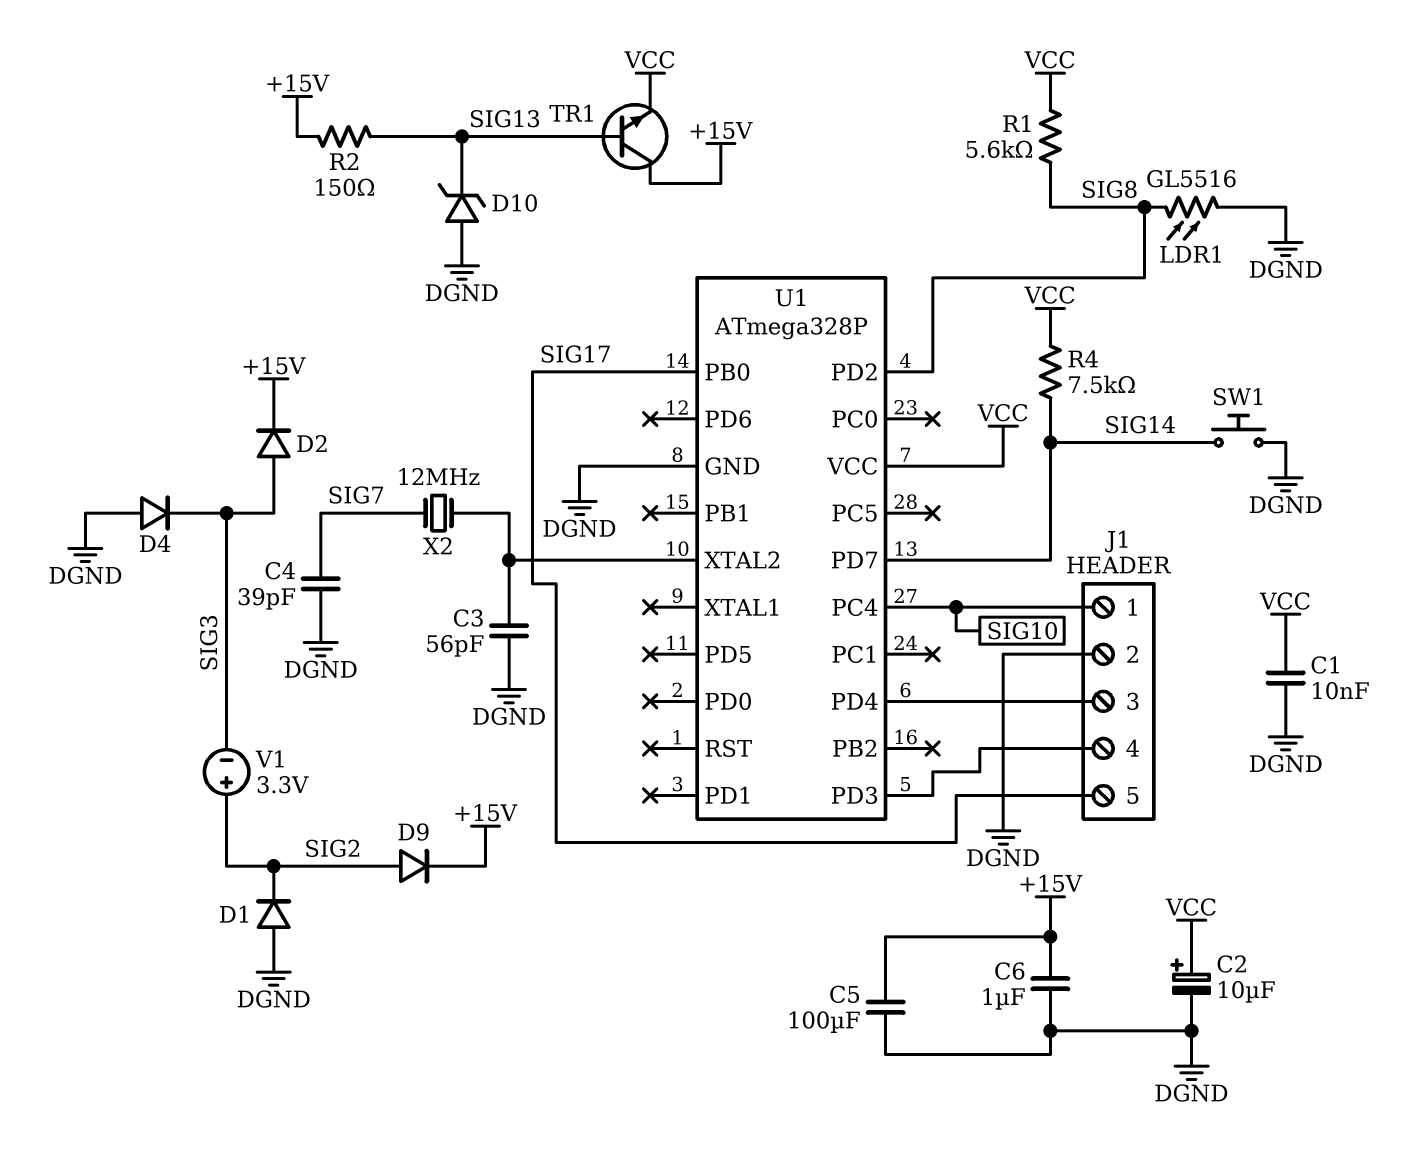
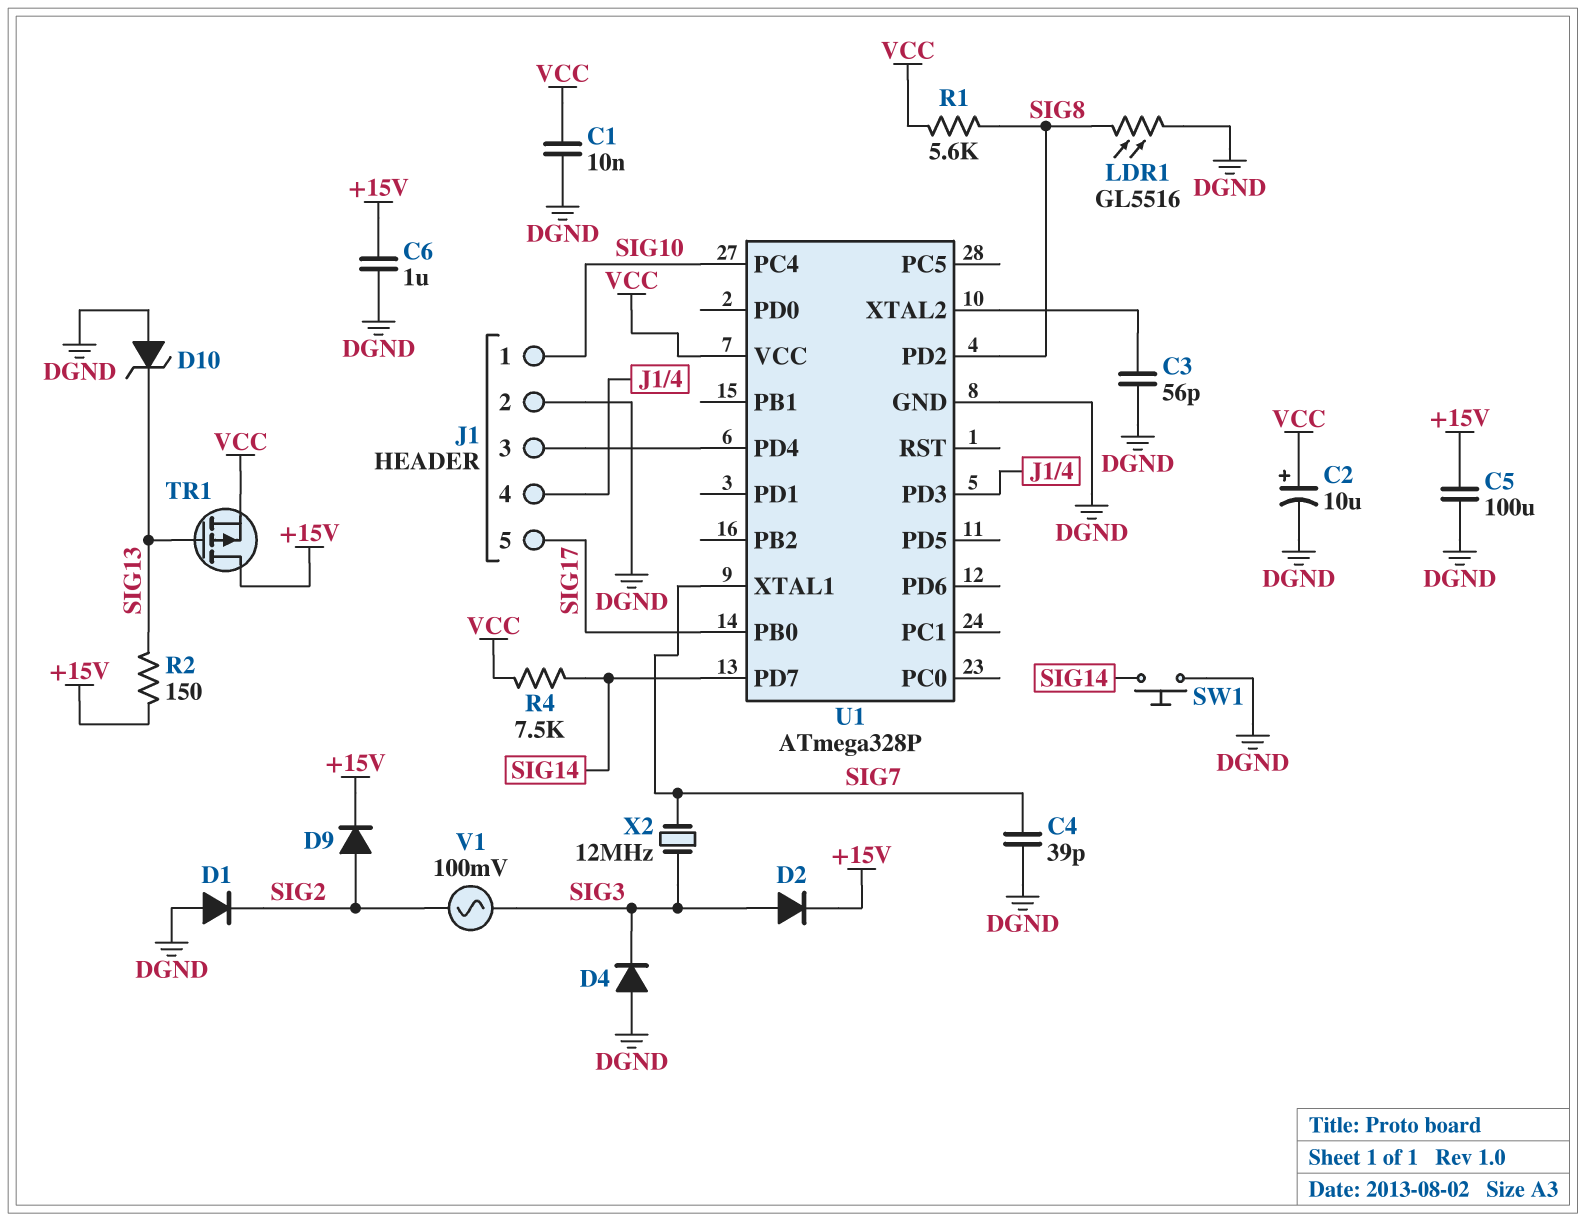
TR1: NPN (B SIG13, C +15V, E VCC) -> PMOS (G SIG13, D +15V, S VCC)
U1 pin XTAL1: none -> SIG7
V1: 3.3V (plus SIG2, minus SIG3) -> AC 100mV (SIG2, SIG3)
X2: 12MHz (SIG7, U1/XTAL2) -> 12MHz (SIG3, SIG7)

